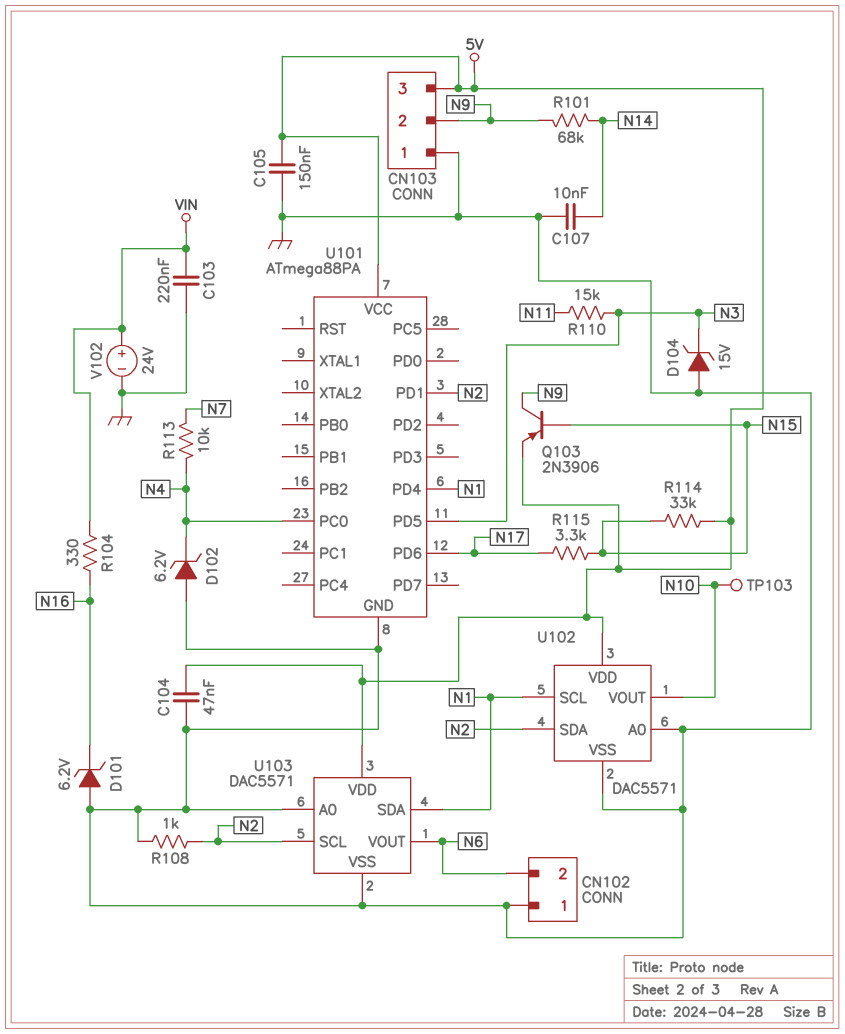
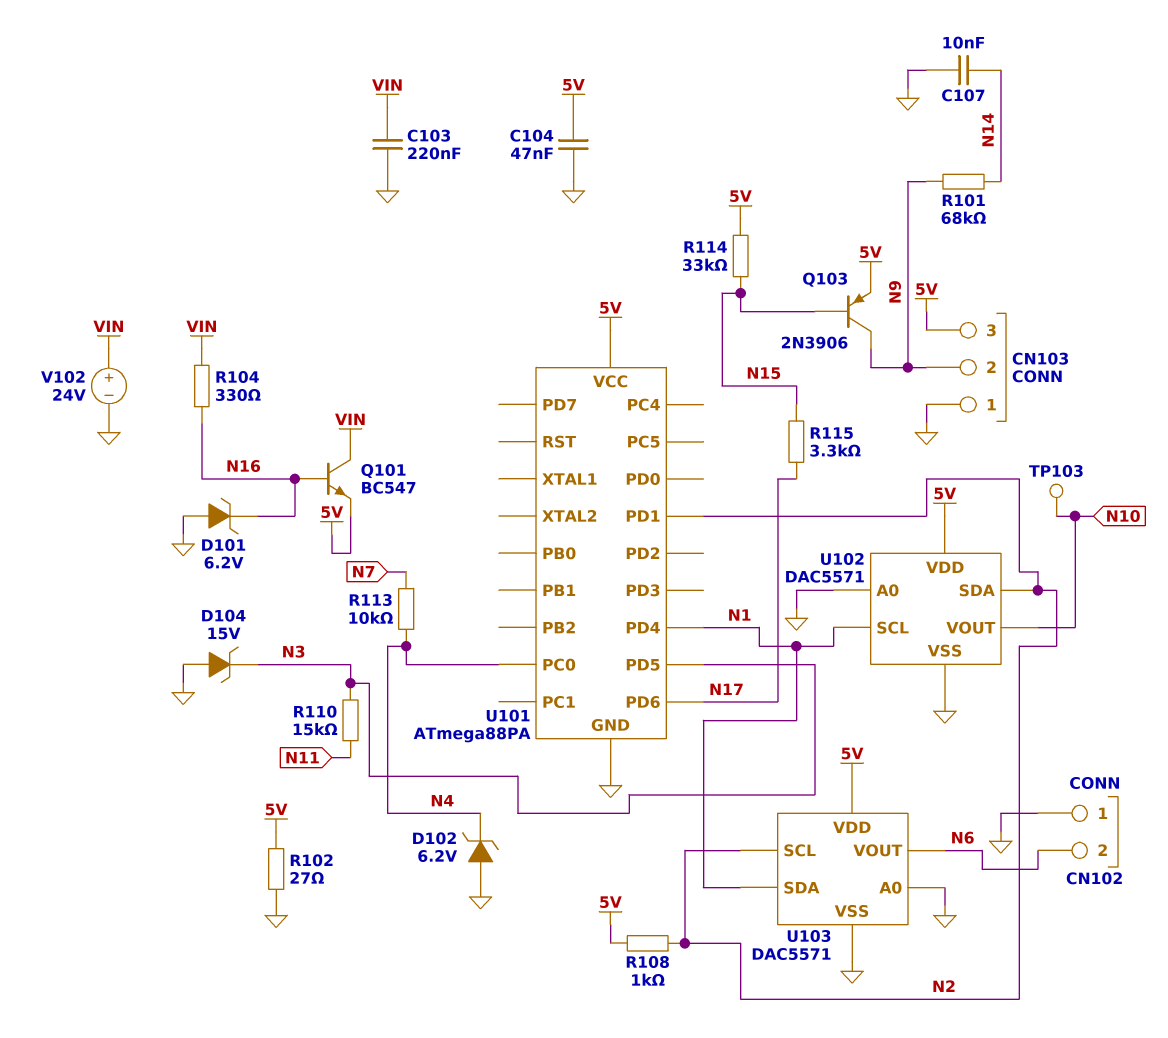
C105: 150nF (5V, GND) -> none
Q101: none -> NPN BC547 (B N16, C VIN, E 5V)
R102: none -> 27 (5V, GND)
R108: 1k (GND, N2) -> 1k (5V, N2)

